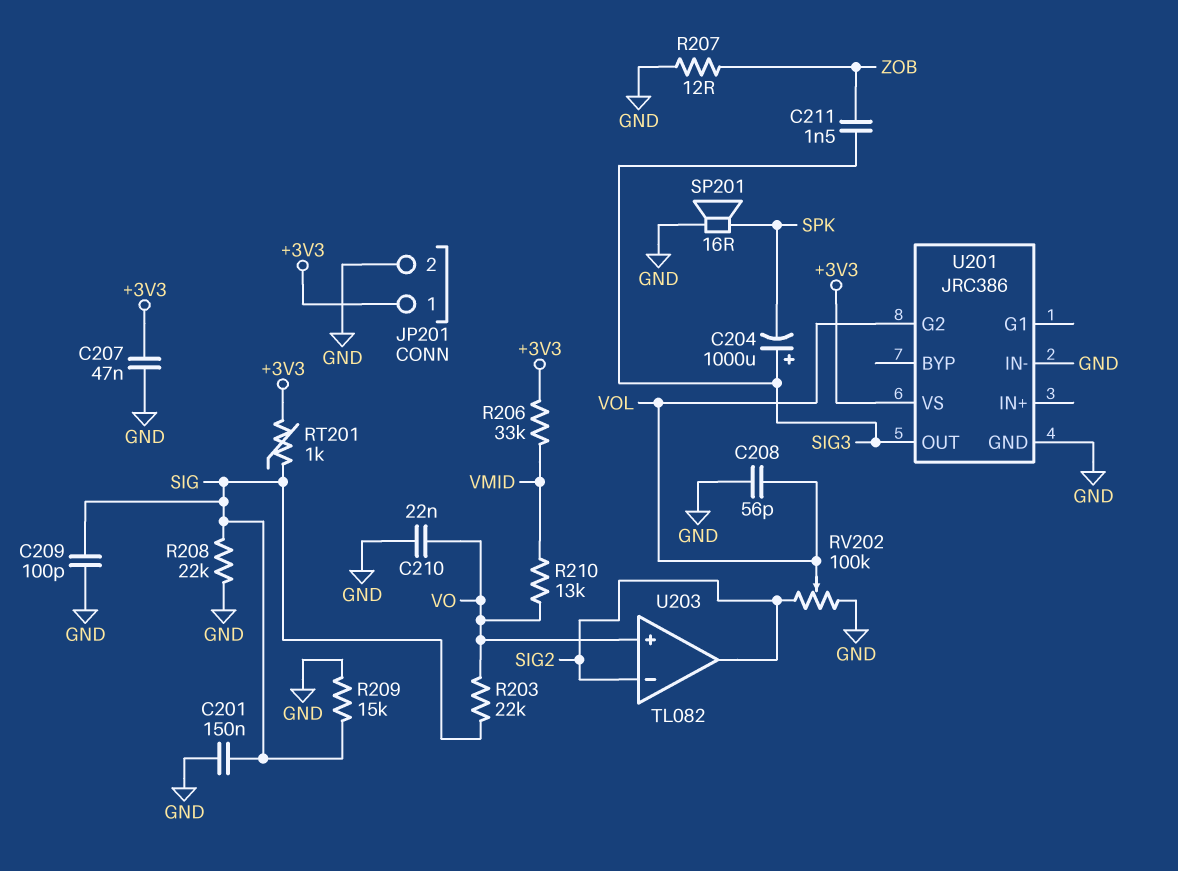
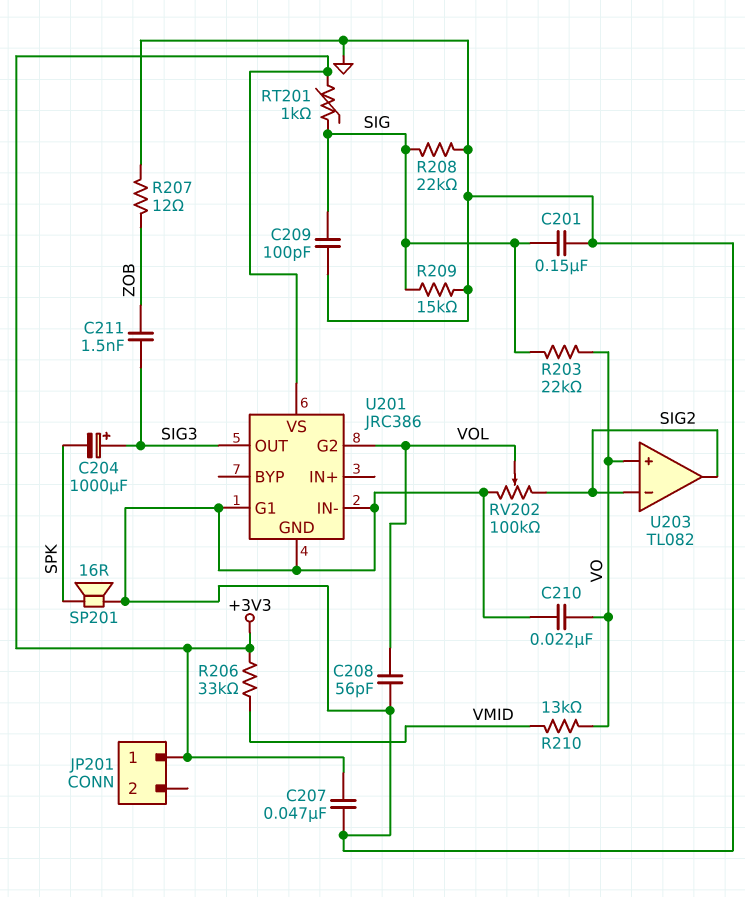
JP201 pin 2: GND -> none
U201 pin G1: none -> GND

